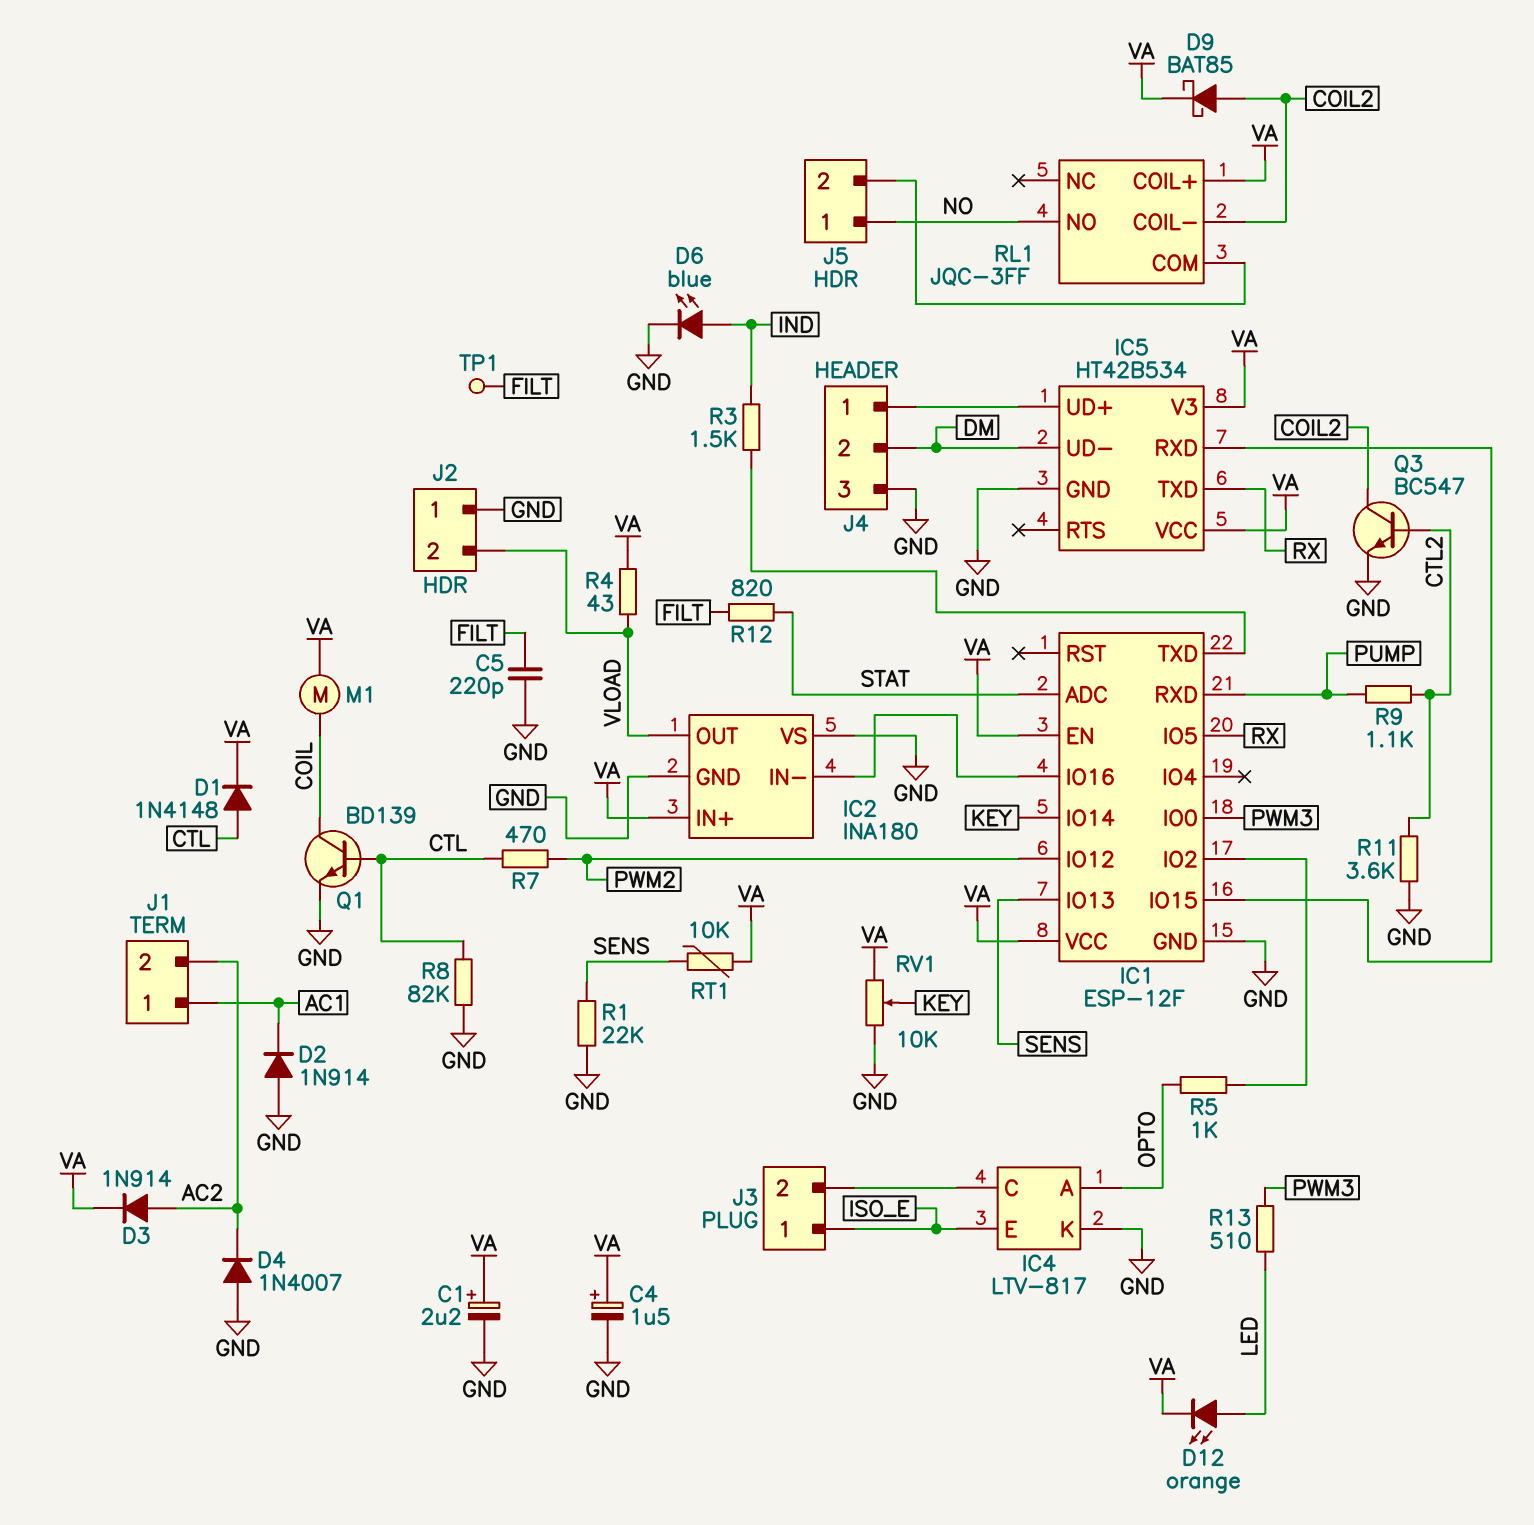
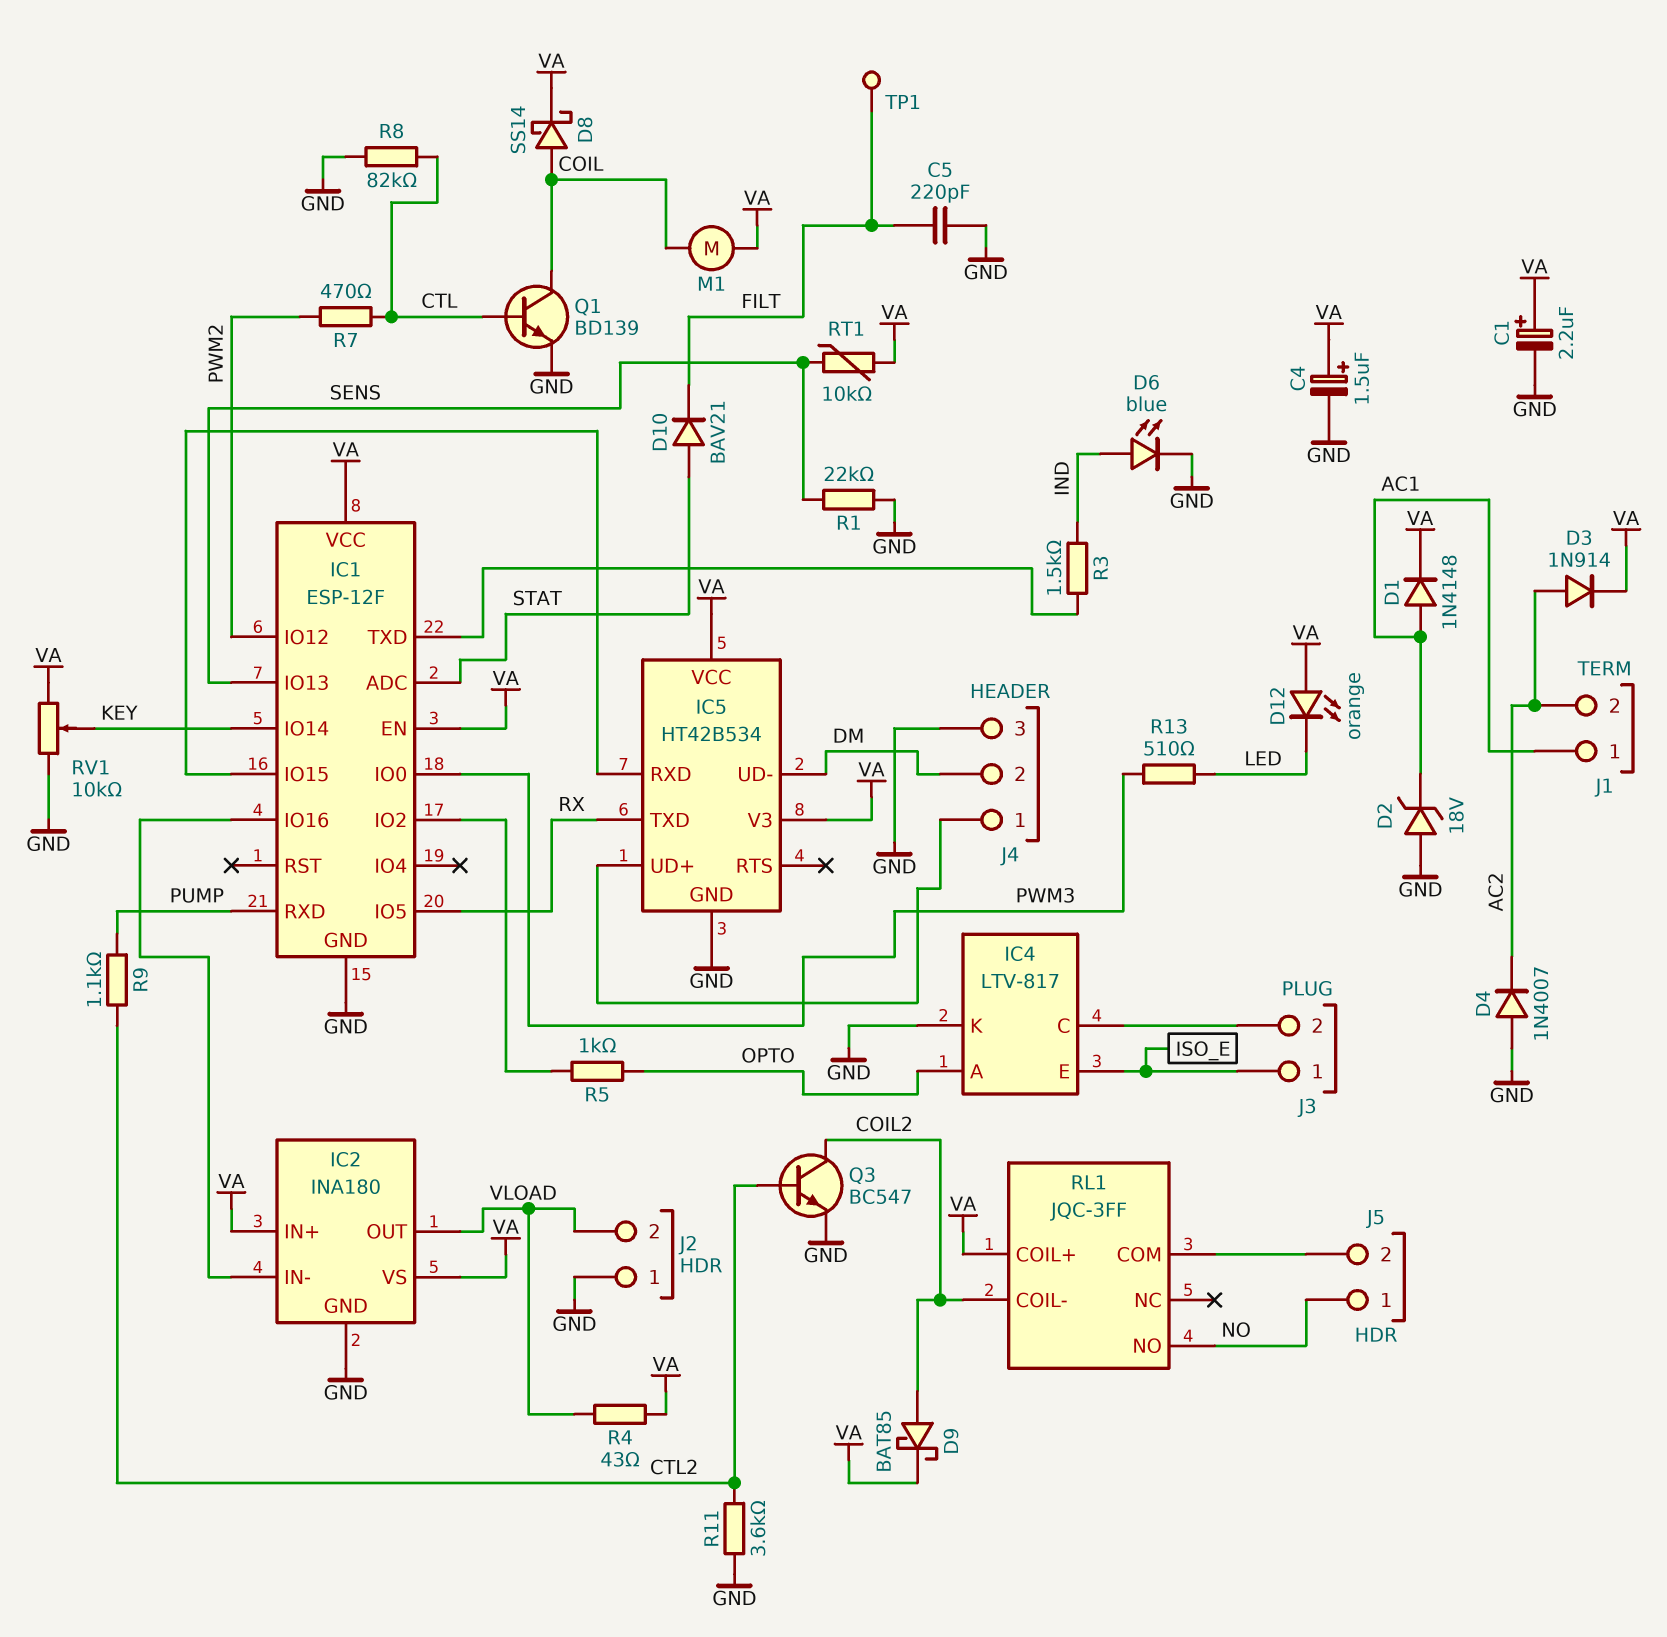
D1: diode 1N4148 (A CTL, K VA) -> diode 1N4148 (A AC1, K VA)
D2: diode 1N914 (A GND, K AC1) -> zener 18V (A GND, K AC1)
D8: none -> schottky SS14 (A COIL, K VA)
D10: none -> diode BAV21 (A STAT, K FILT)
D12: LED orange (A LED, K VA) -> LED orange (A VA, K LED)
IC2 pin VS: GND -> VA
R12: 820 (FILT, STAT) -> none

